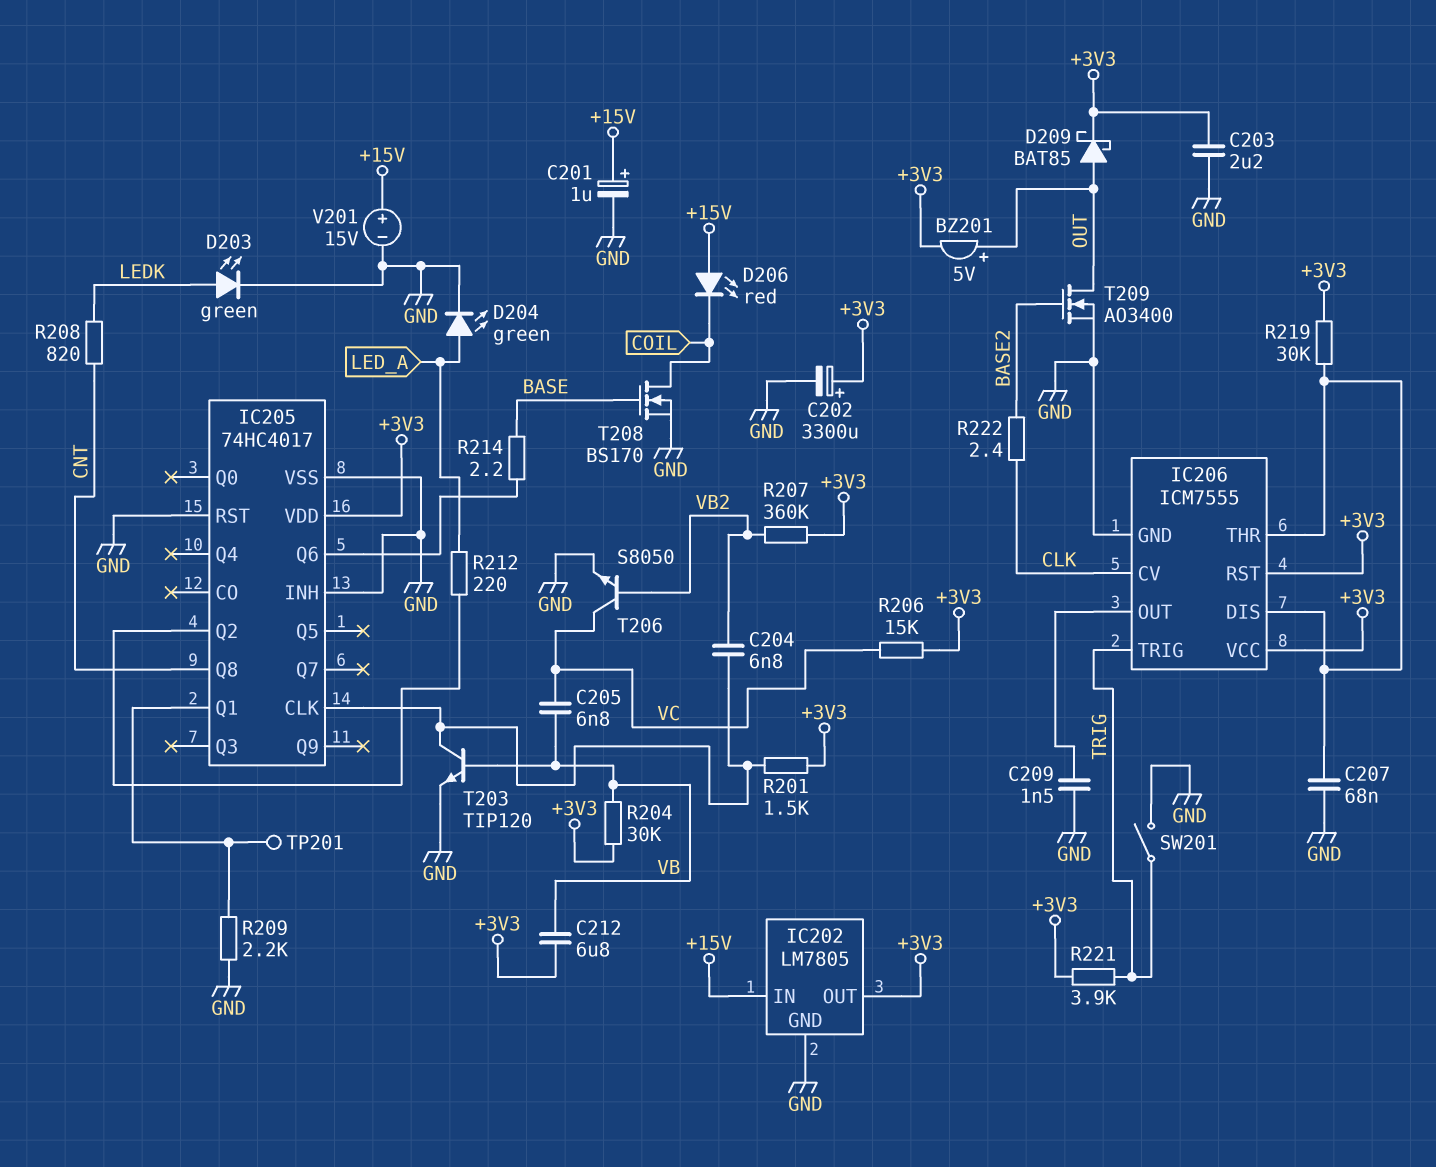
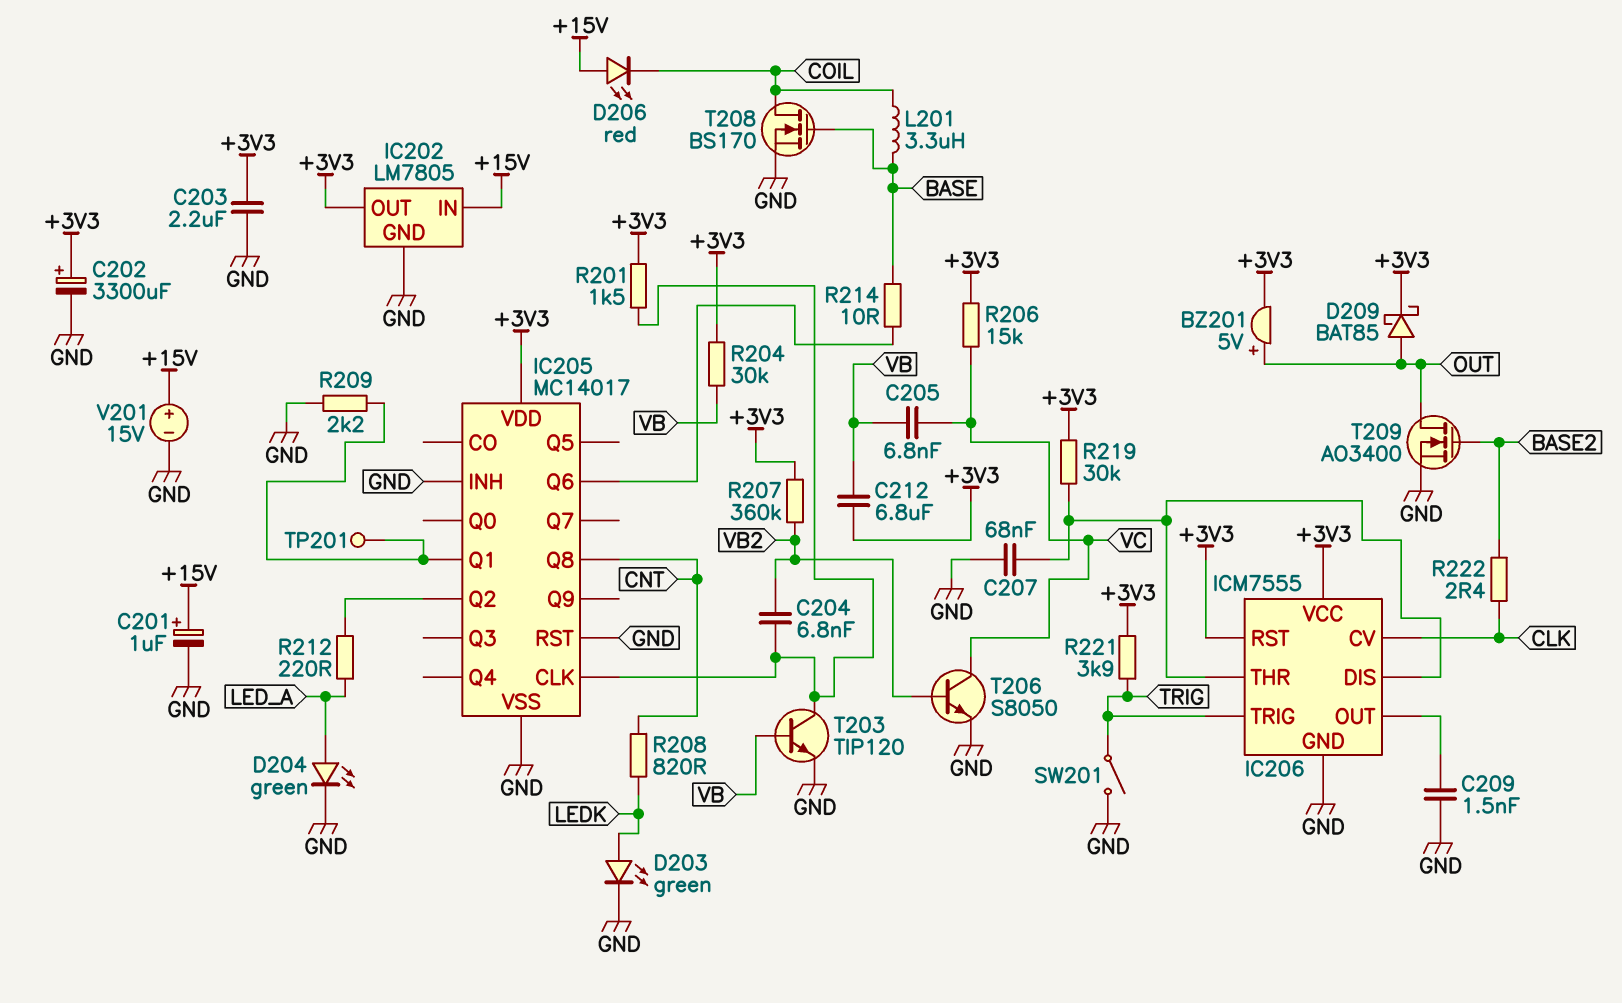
IC205: 74HC4017 -> MC14017
L201: none -> 3.3uH (BASE, COIL)
R214: 2.2 (BASE, IC205/Q6) -> 10 (BASE, IC205/Q6)

